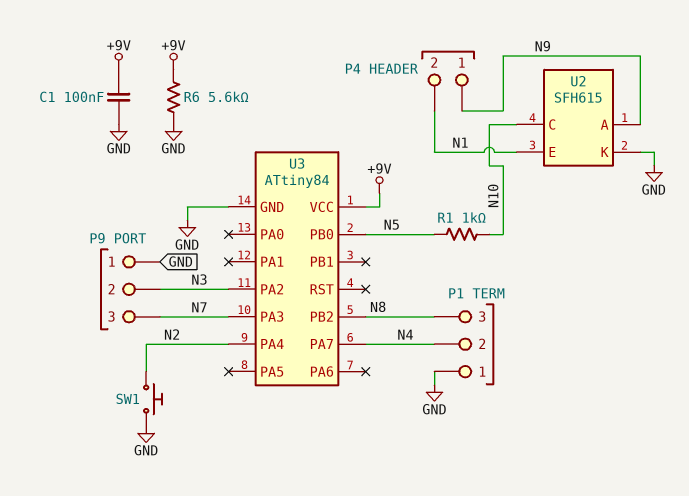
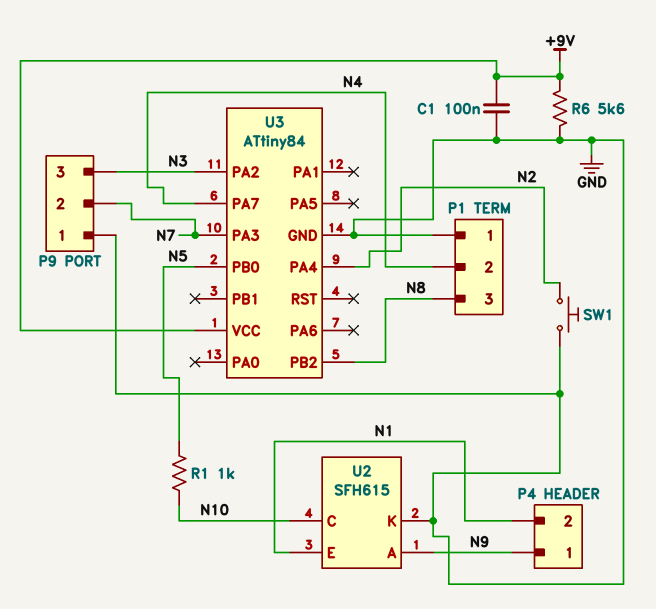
P9 pin 2: N3 -> N7
P9 pin 3: N7 -> N3

